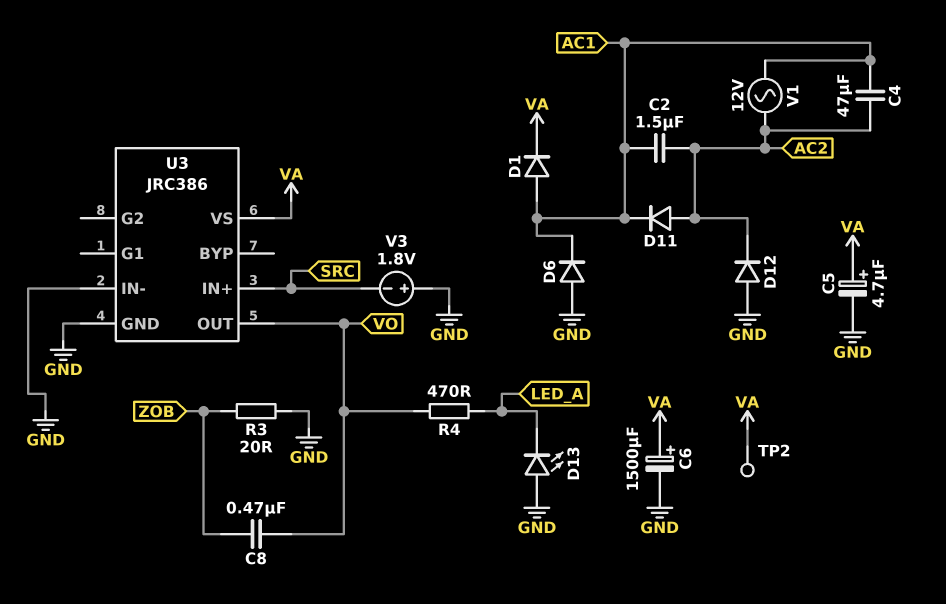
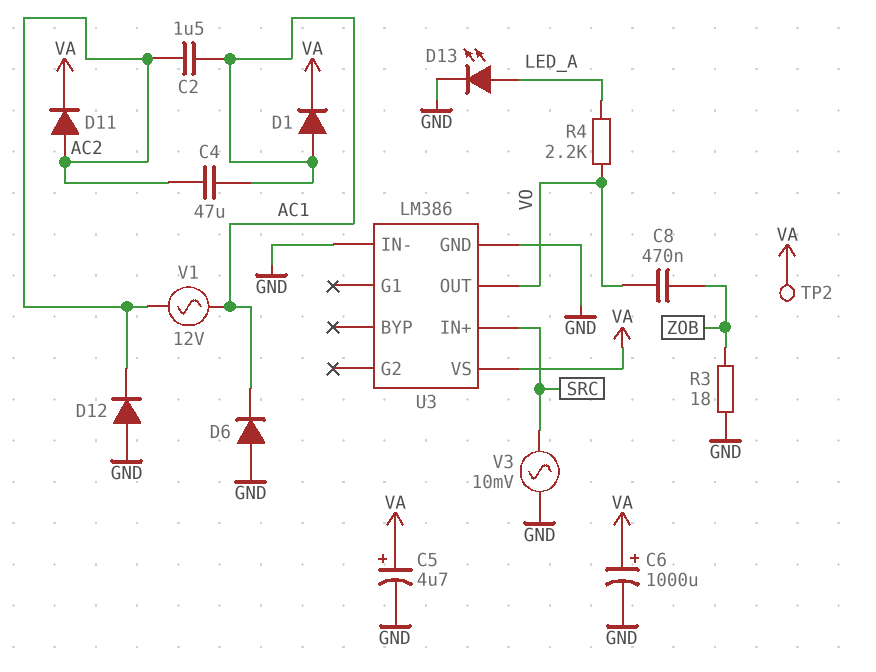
C6: 1500uF (plus VA, minus GND) -> 1000uF (plus VA, minus GND)
D11: diode (A AC2, K AC1) -> diode (A AC2, K VA)
D13: LED (A GND, K LED_A) -> LED (A LED_A, K GND)
R3: 20 (GND, ZOB) -> 18 (GND, ZOB)
R4: 470 (LED_A, VO) -> 2.2k (LED_A, VO)
U3: JRC386 -> LM386
V3: 1.8V (plus GND, minus SRC) -> AC 10mV (GND, SRC)

